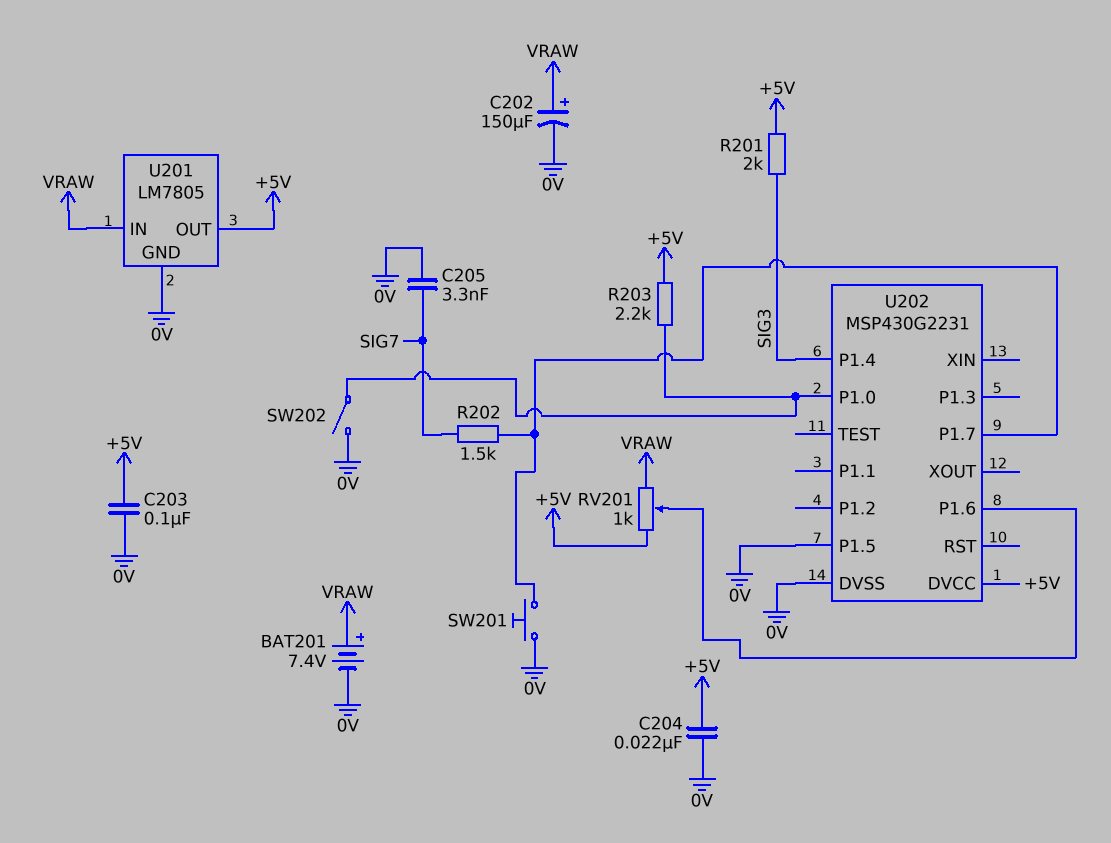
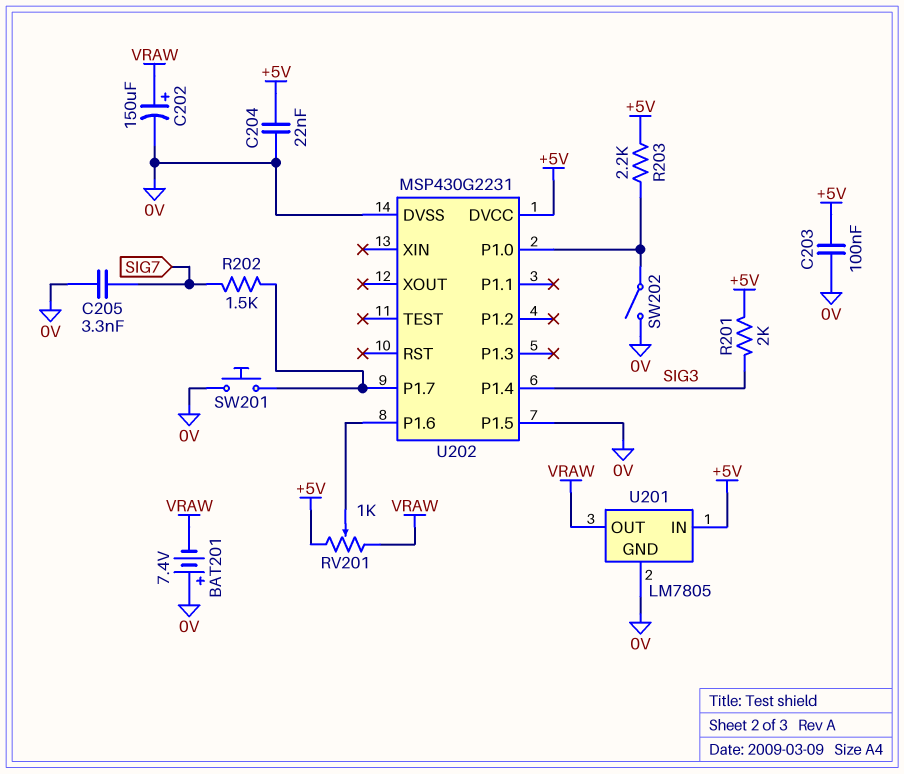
BAT201: 7.4V (plus VRAW, minus 0V) -> 7.4V (plus 0V, minus VRAW)
U201 pin IN: VRAW -> +5V
U201 pin OUT: +5V -> VRAW

